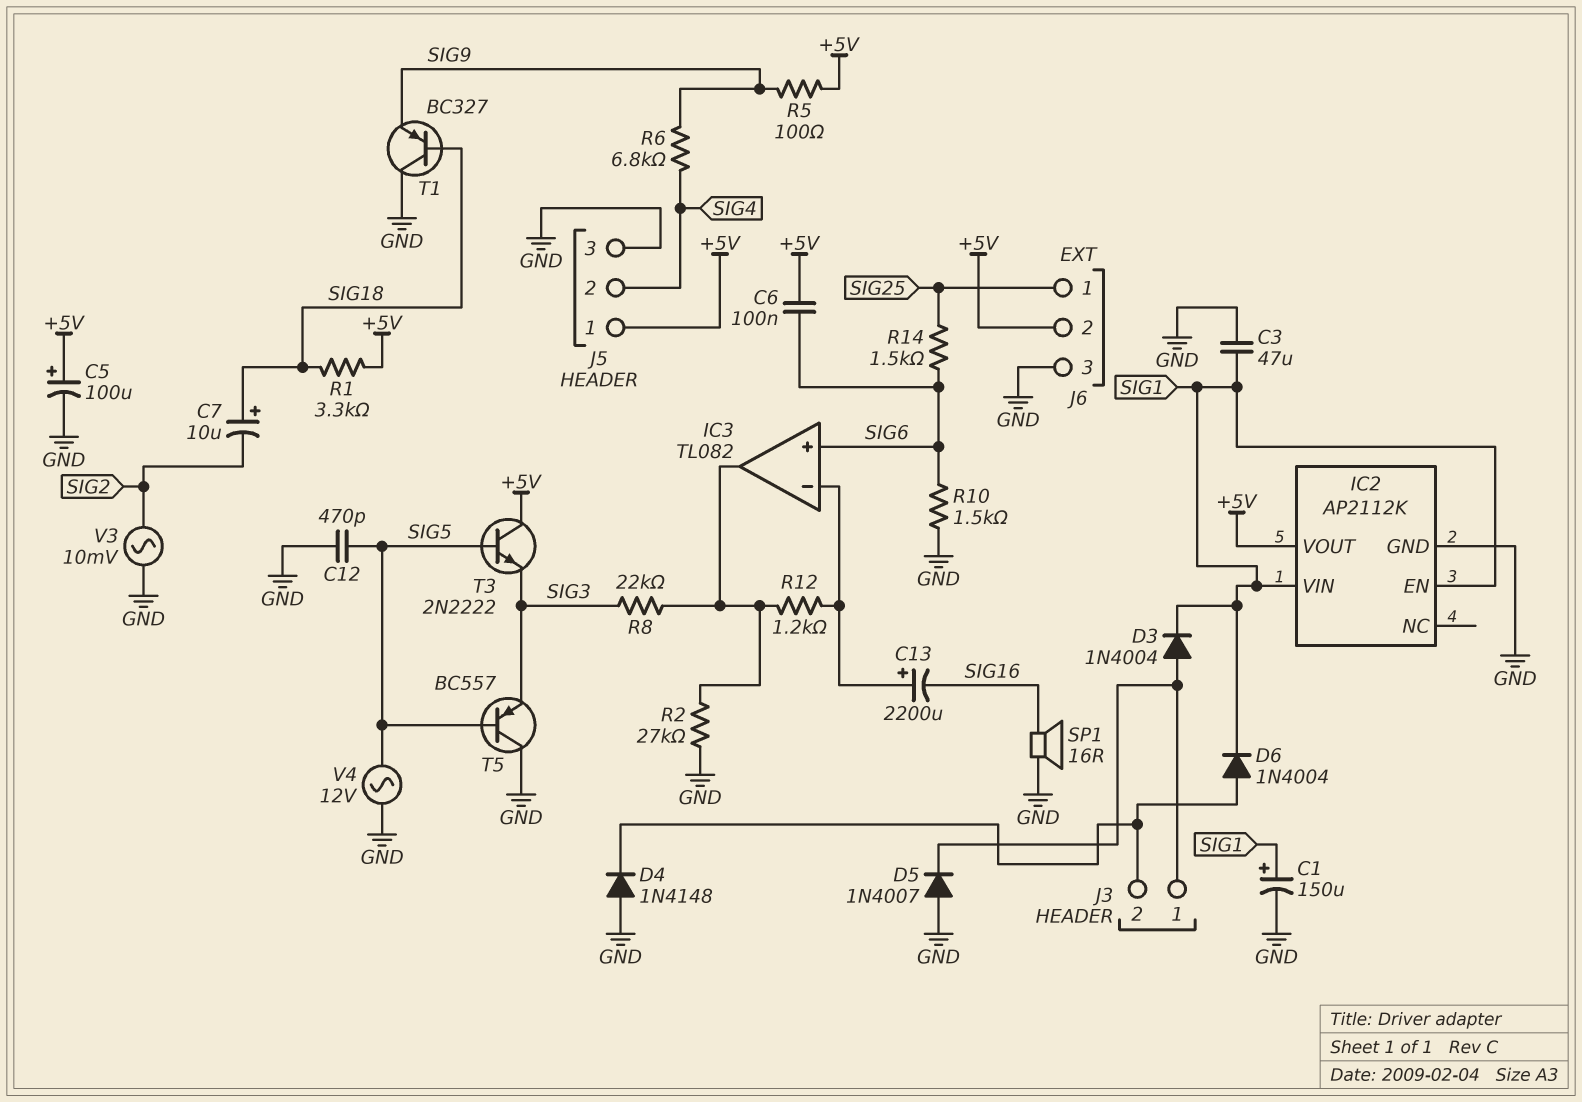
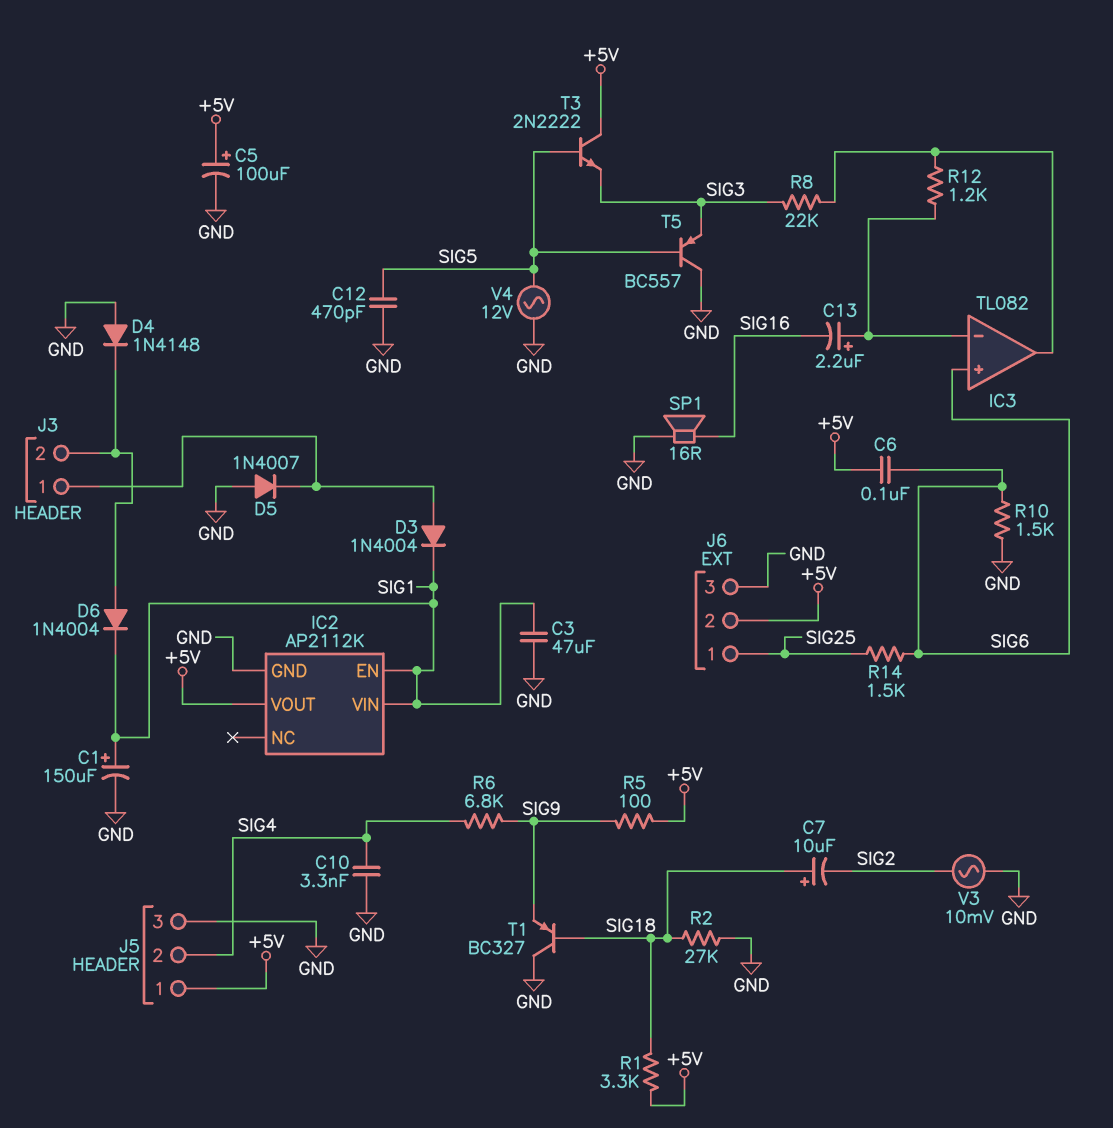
C10: none -> 3.3nF (GND, SIG4)
C13: 2200uF (plus IC3/in-, minus SIG16) -> 2.2uF (plus IC3/in-, minus SIG16)
R2: 27k (GND, IC3/out) -> 27k (GND, SIG18)

